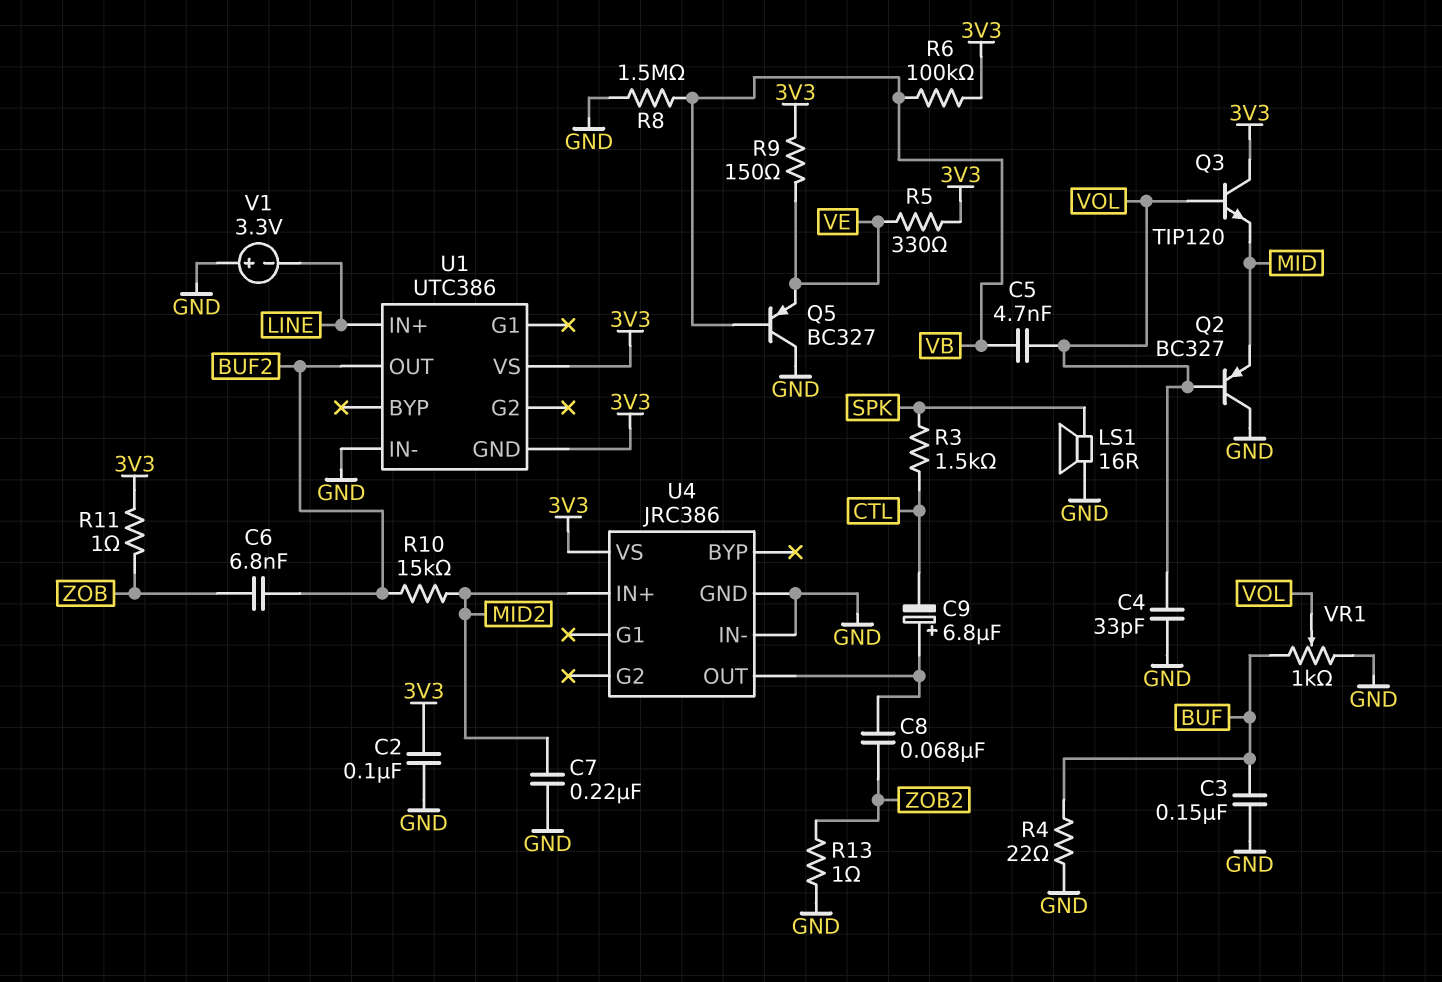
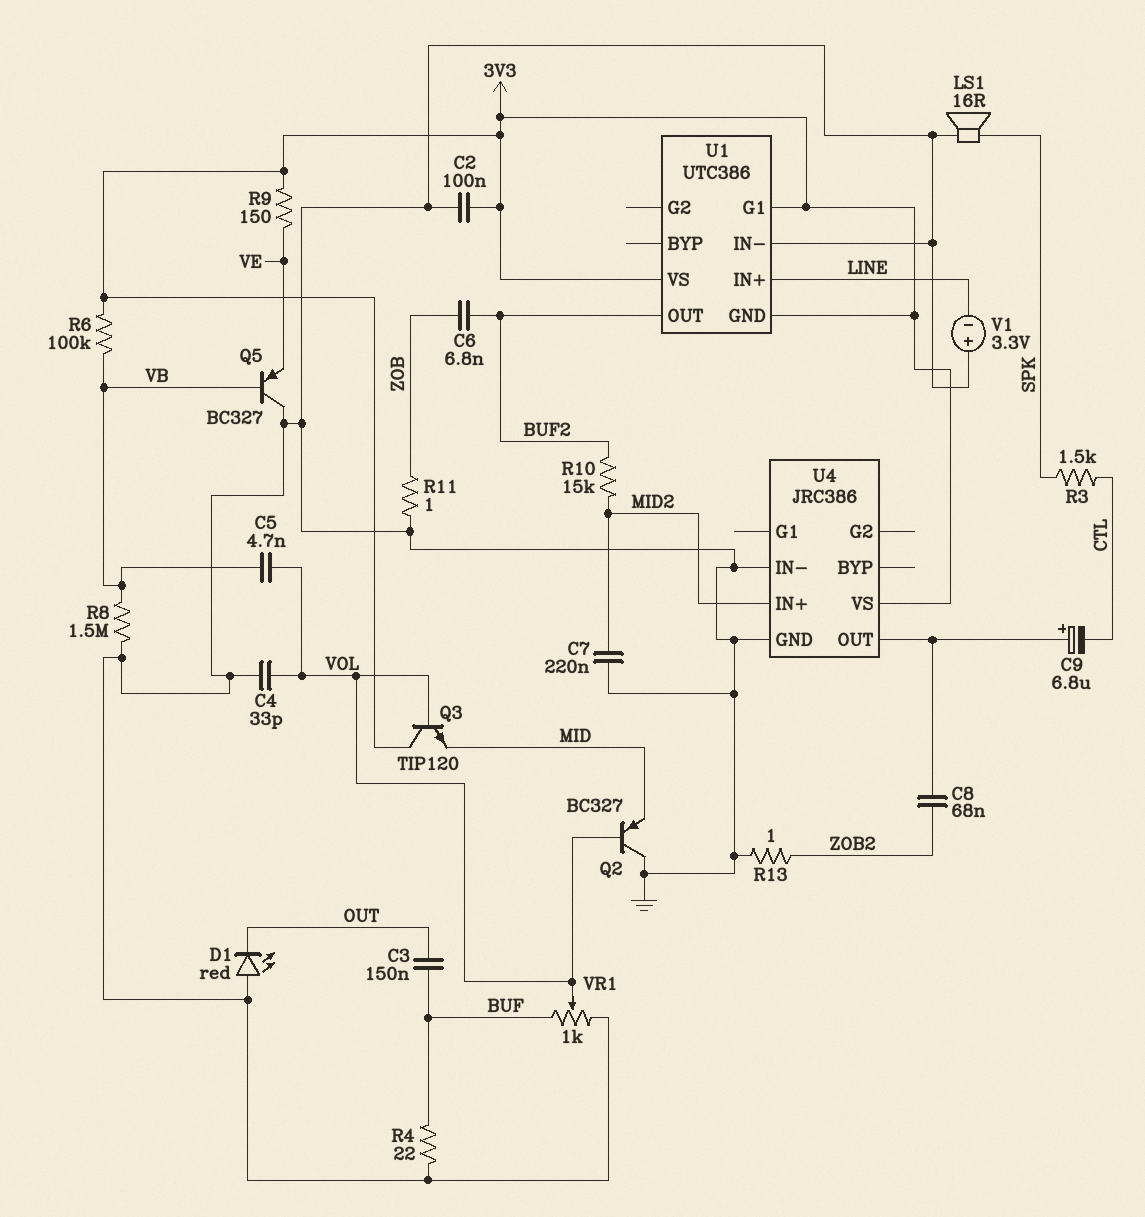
C3: 150nF (BUF, GND) -> 150nF (BUF, OUT)
D1: none -> LED red (A GND, K OUT)
R5: 330 (3V3, VE) -> none
R11: 1 (3V3, ZOB) -> 1 (GND, ZOB)
U1 pin G1: none -> 3V3

